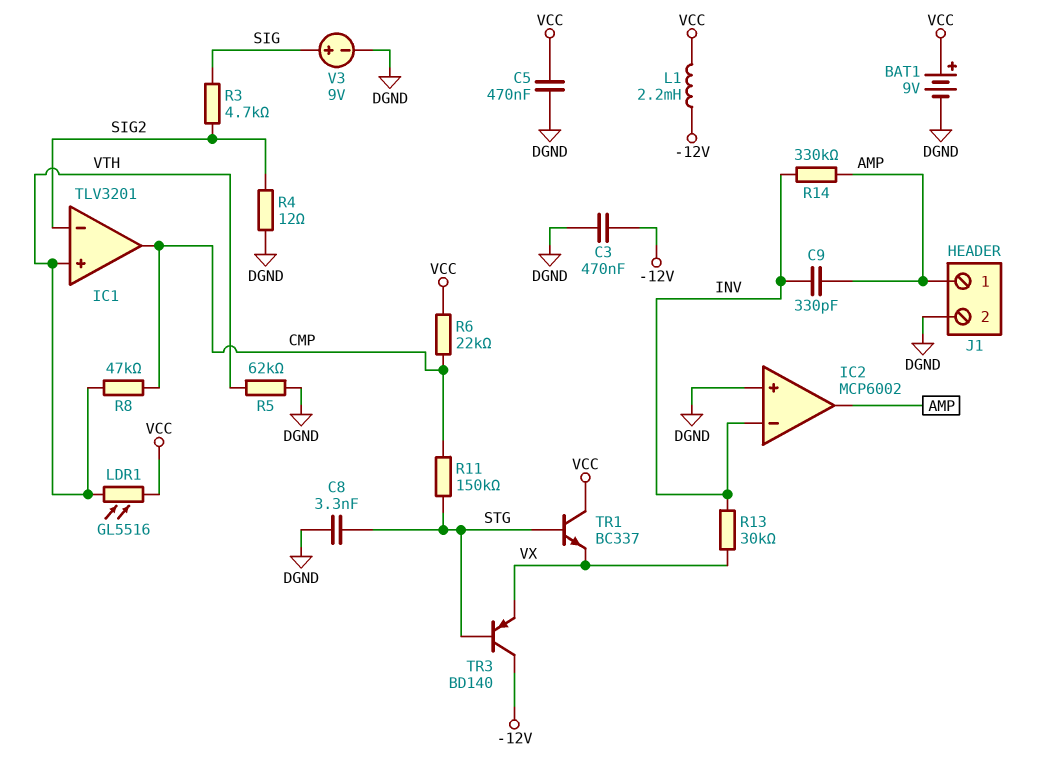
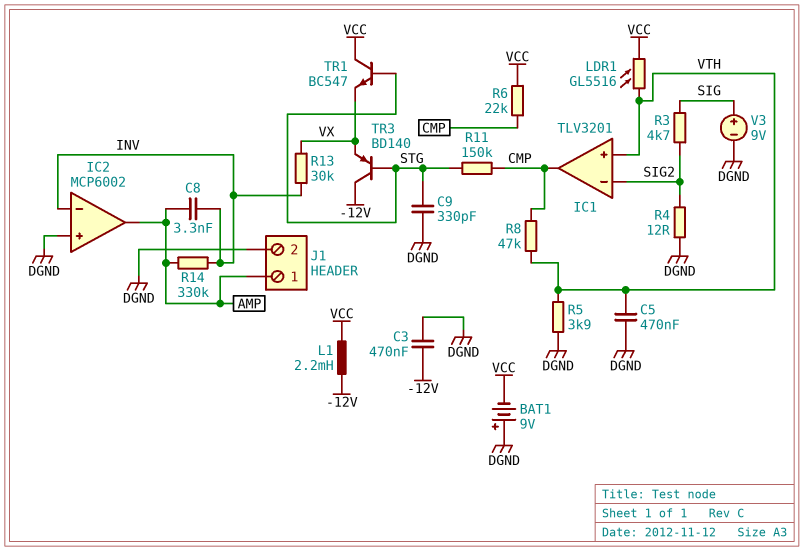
BAT1: 9V (plus VCC, minus DGND) -> 9V (plus DGND, minus VCC)
C5: 470nF (DGND, VCC) -> 470nF (DGND, VTH)
C8: 3.3nF (DGND, STG) -> 3.3nF (AMP, INV)
C9: 330pF (AMP, INV) -> 330pF (DGND, STG)
R5: 62k (DGND, VTH) -> 3.9k (DGND, VTH)
TR1: NPN BC337 (B STG, C VCC, E VX) -> NPN BC547 (B STG, C VCC, E VX)

